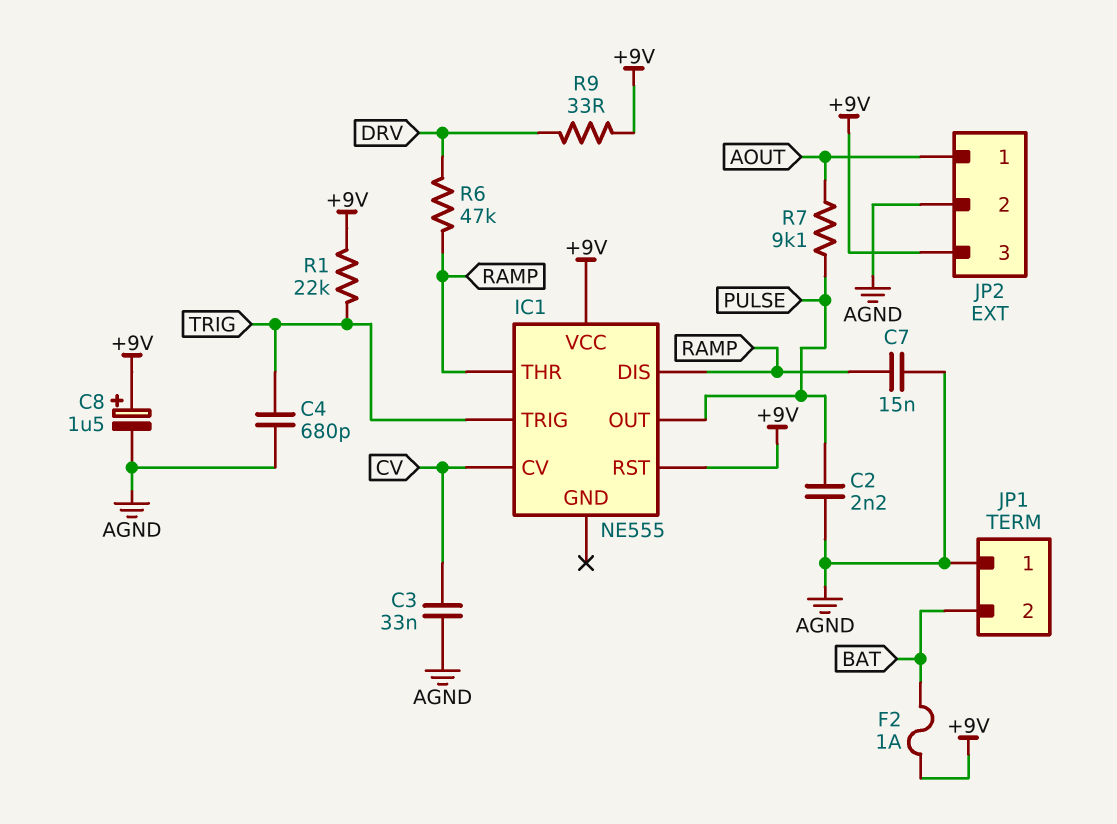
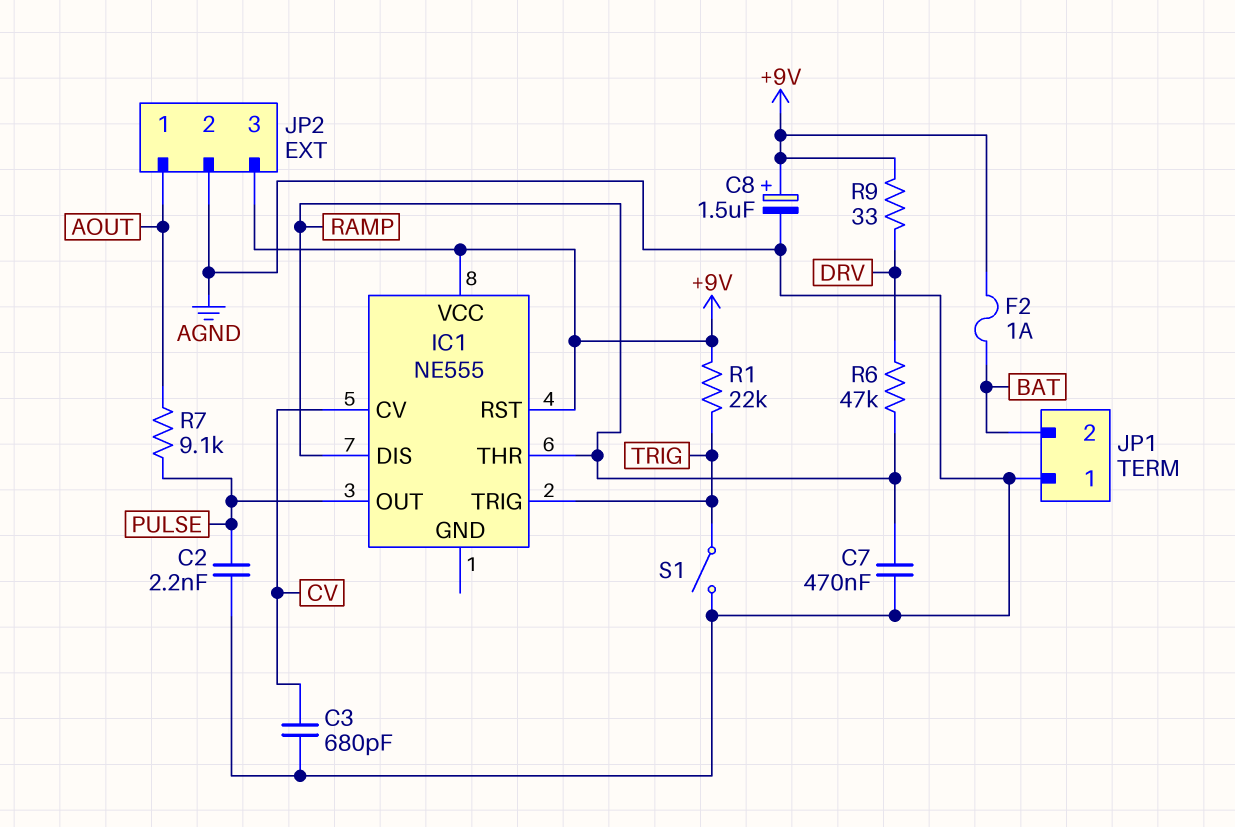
C3: 33nF (AGND, CV) -> 680pF (AGND, CV)
C4: 680pF (AGND, TRIG) -> none
C7: 15nF (AGND, RAMP) -> 470nF (AGND, RAMP)
S1: none -> switch (AGND, TRIG)

